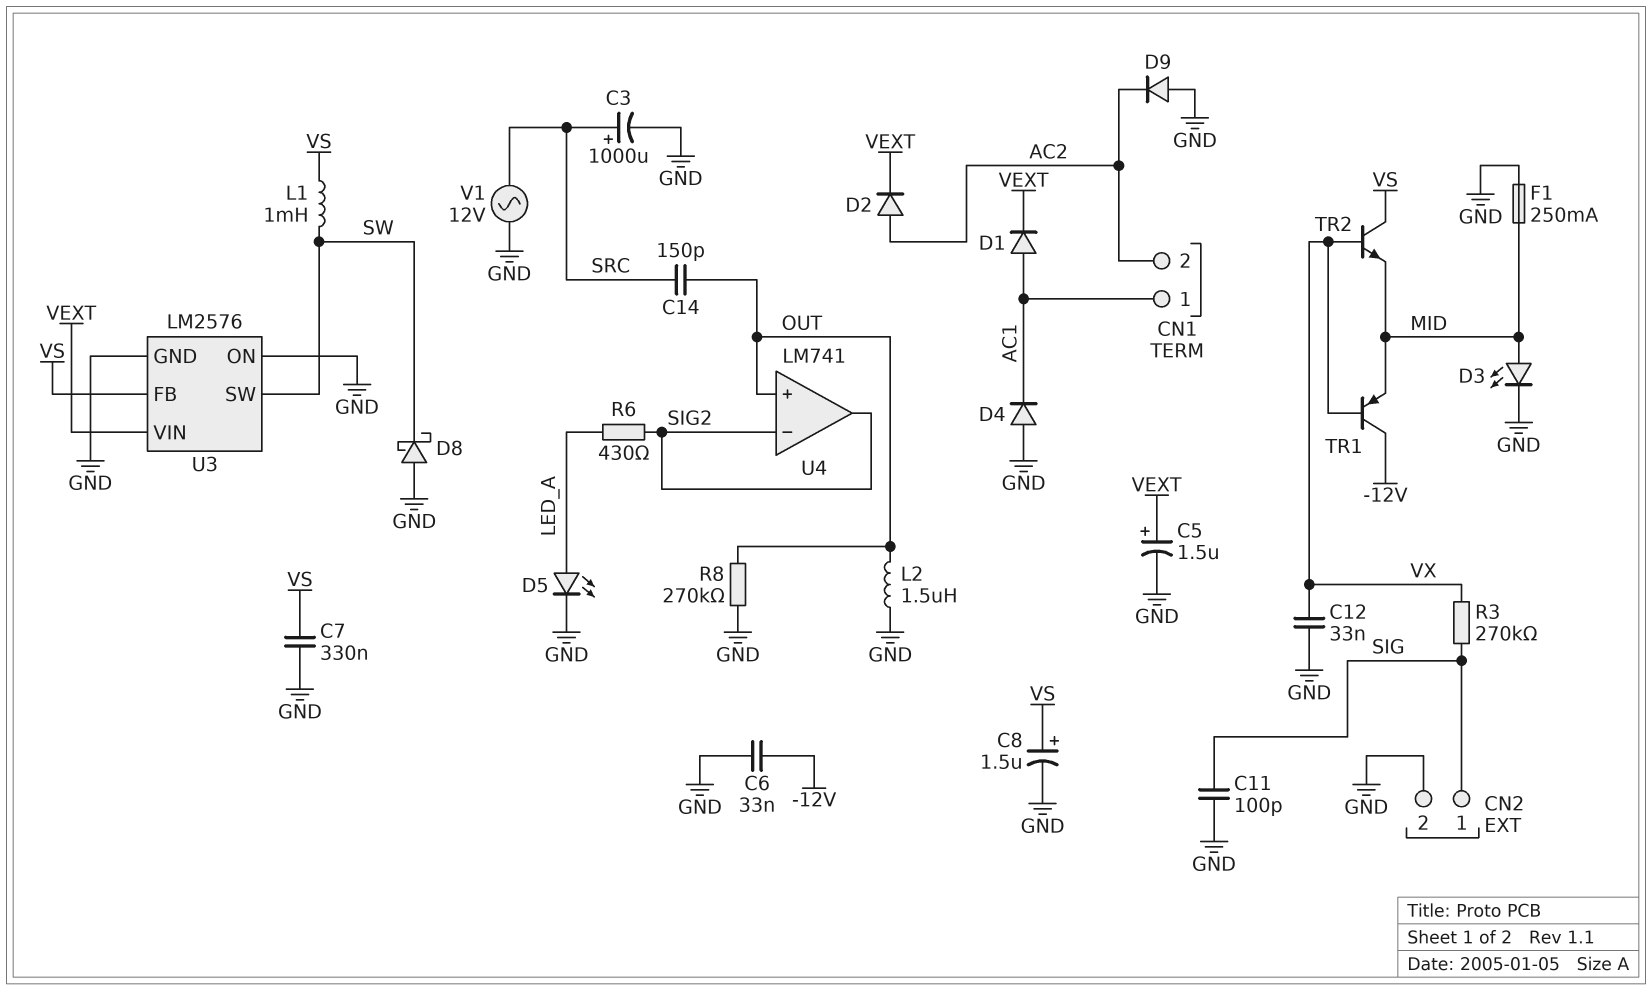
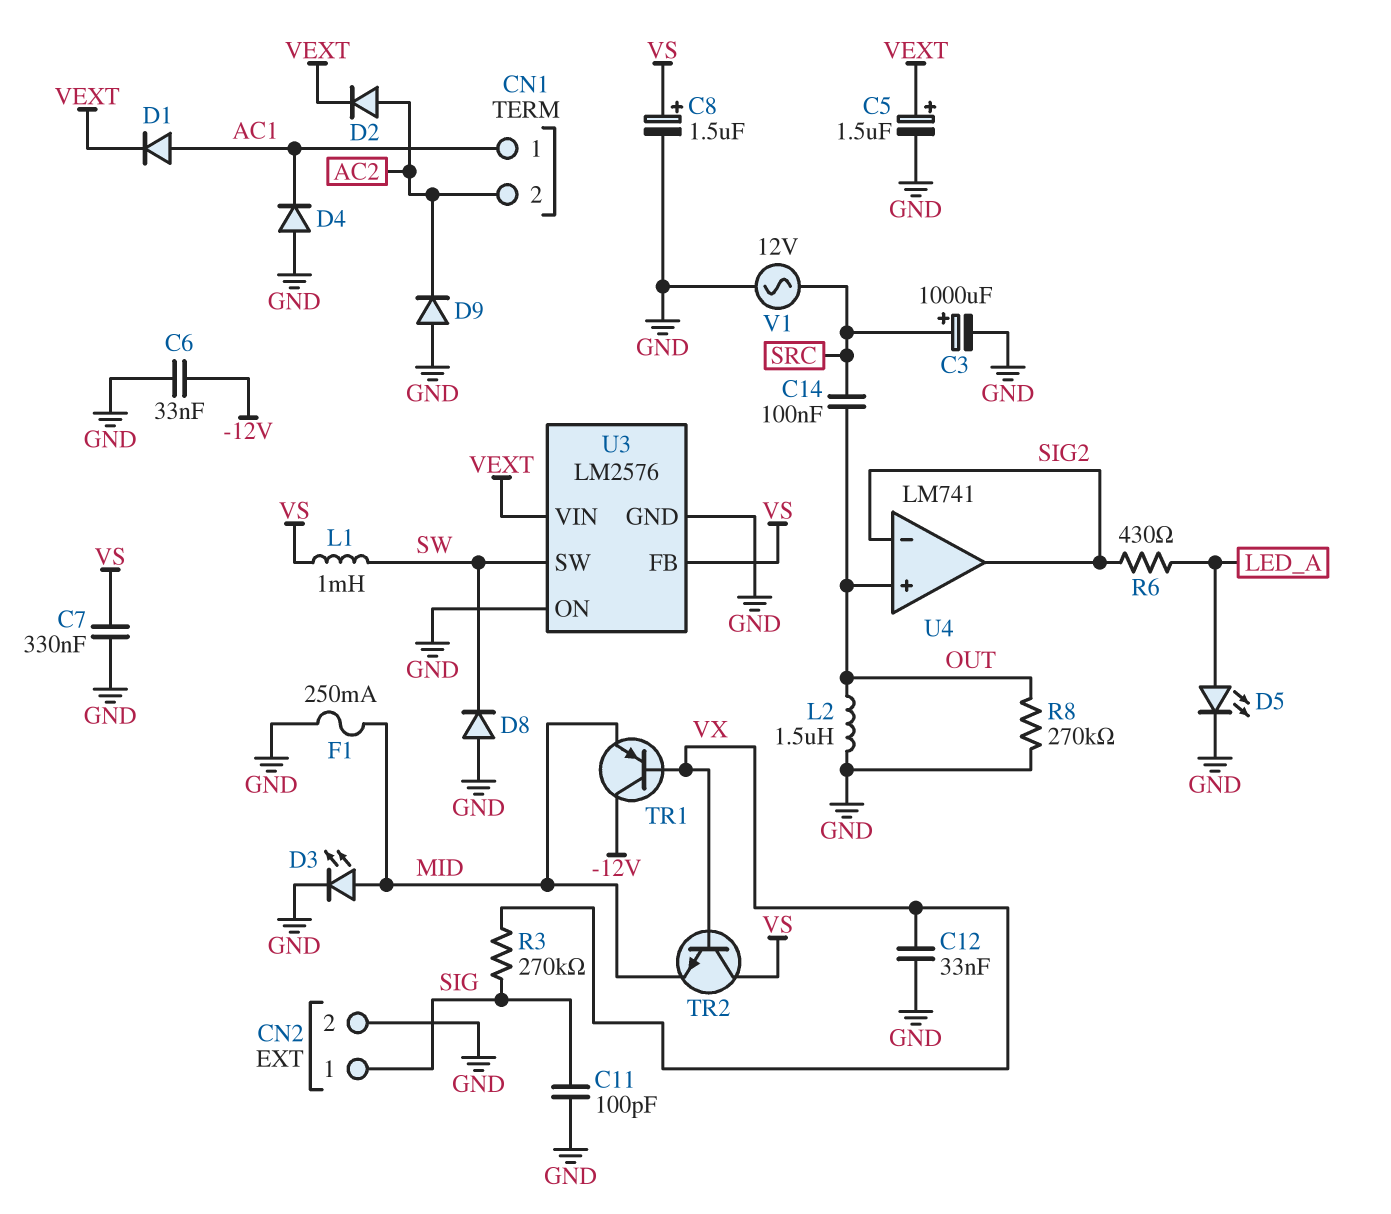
C14: 150pF (OUT, SRC) -> 100nF (OUT, SRC)
D8: schottky (A GND, K SW) -> diode (A GND, K SW)

